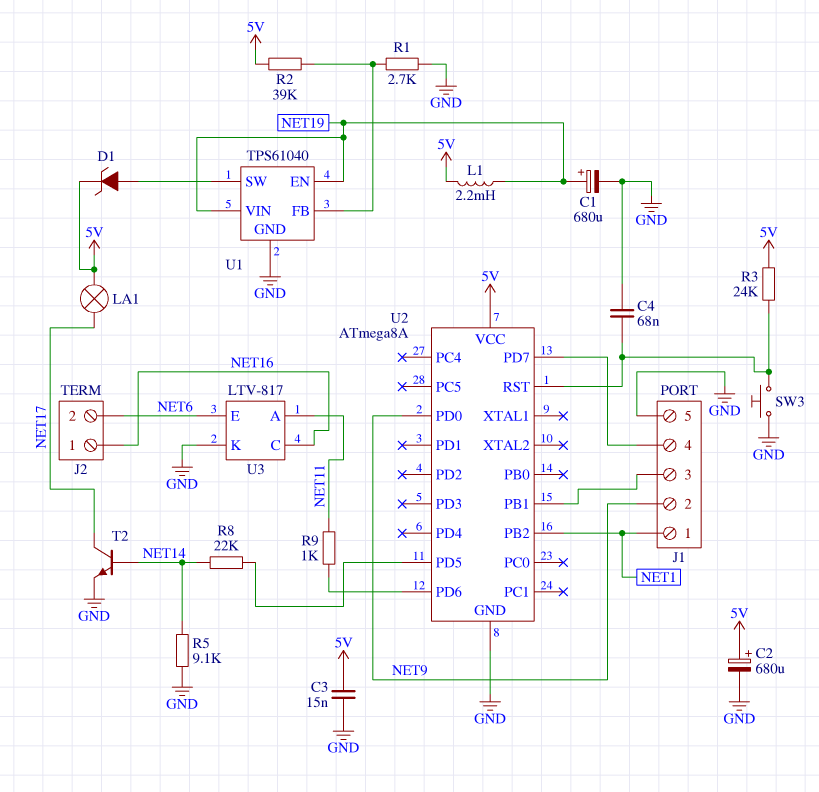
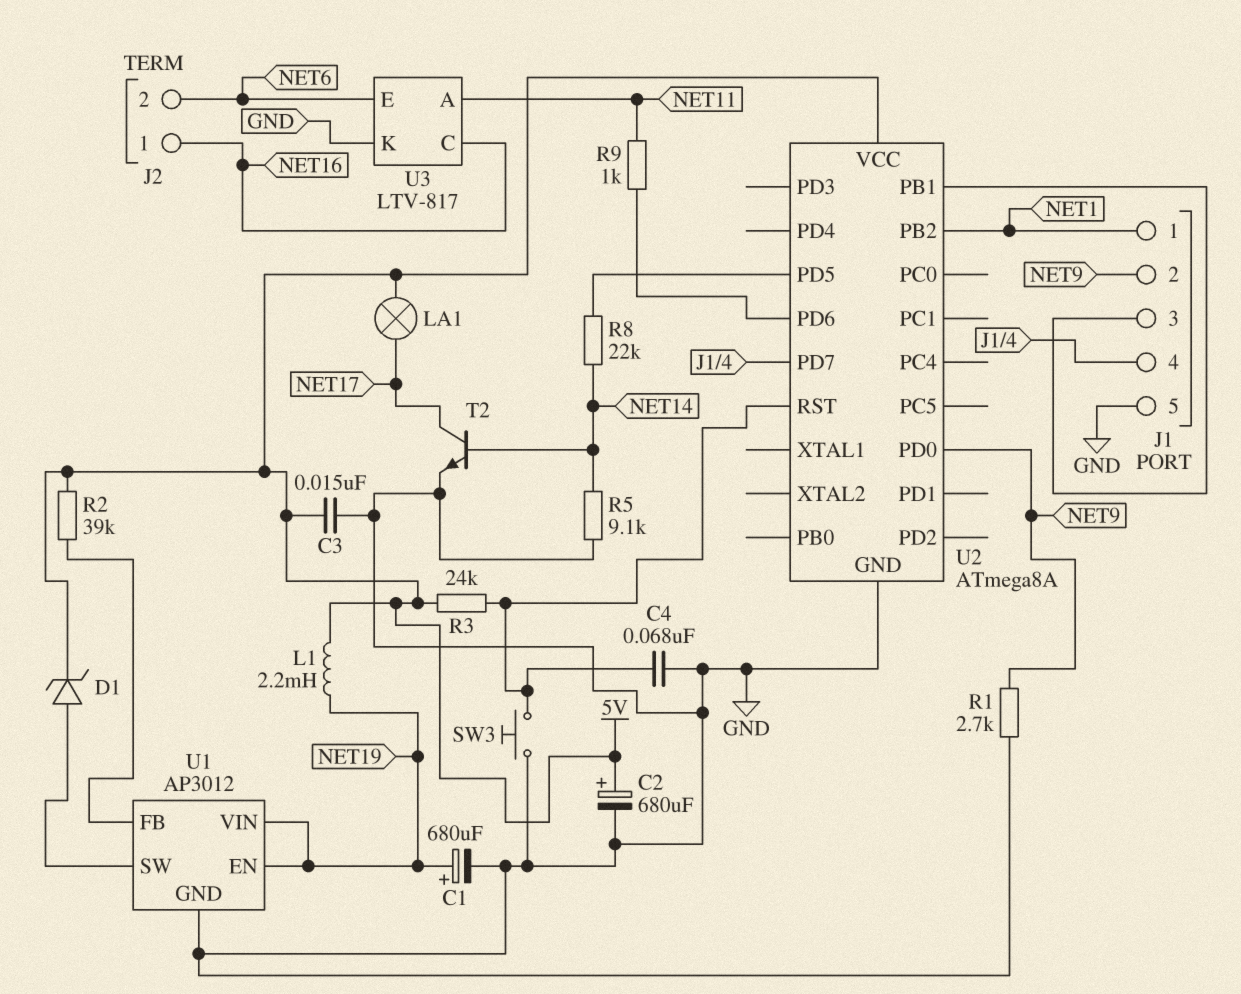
R1: 2.7k (GND, U1/FB) -> 2.7k (GND, NET9)
U1: TPS61040 -> AP3012

